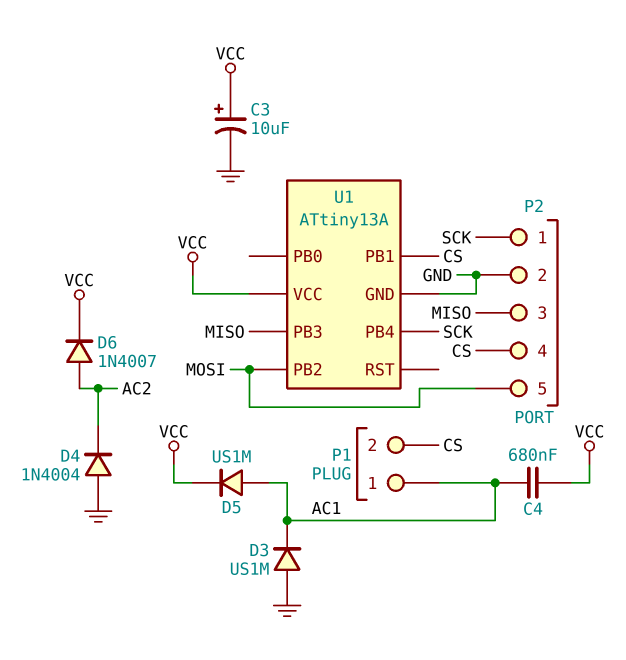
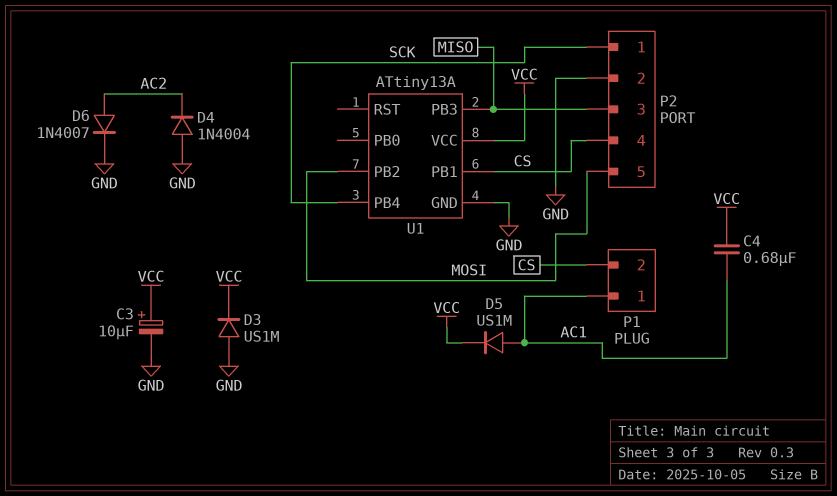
D3: diode US1M (A GND, K AC1) -> diode US1M (A GND, K VCC)
D6: diode 1N4007 (A AC2, K VCC) -> diode 1N4007 (A AC2, K GND)

